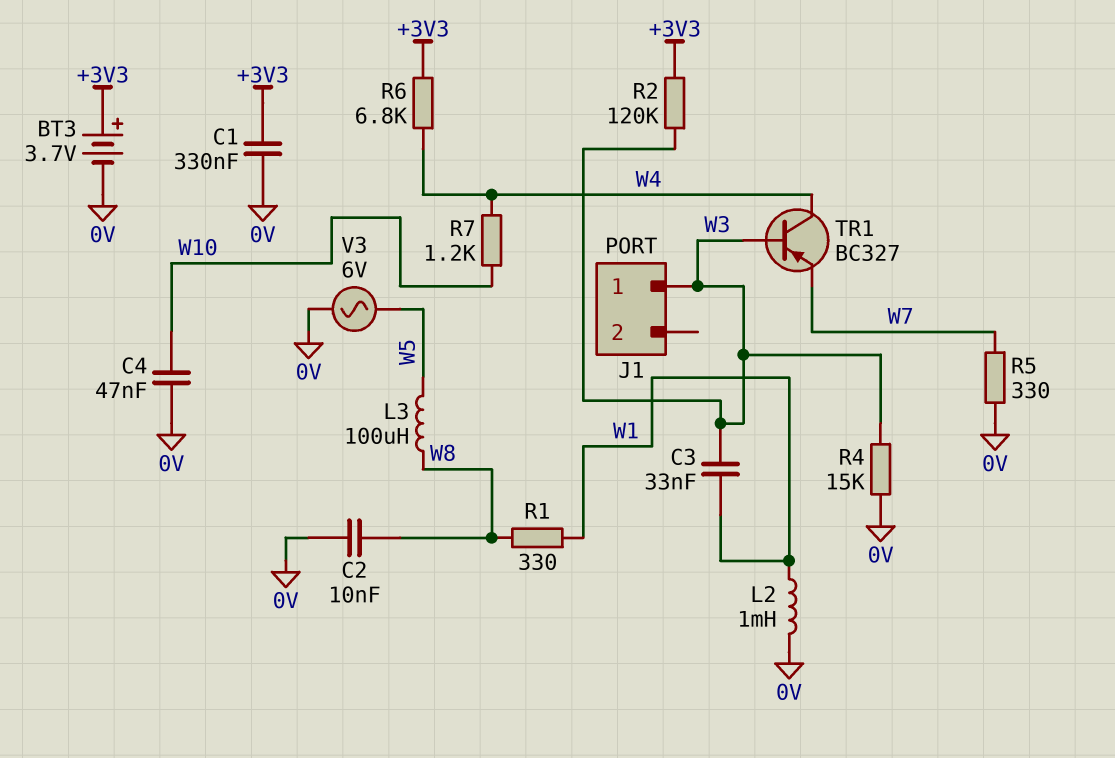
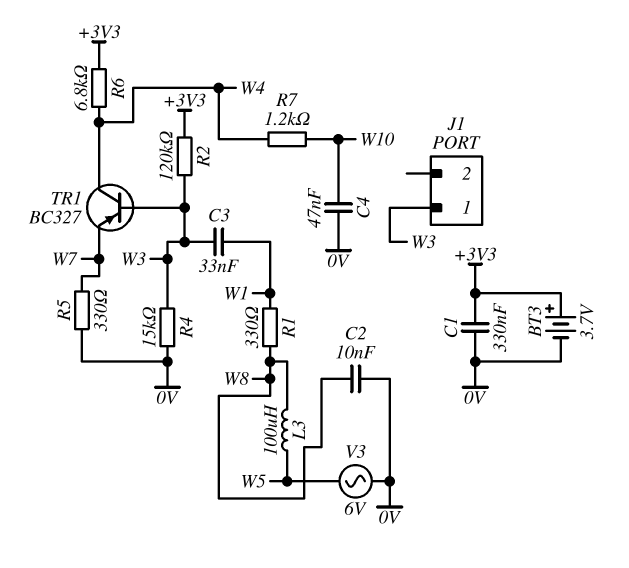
L2: 1mH (0V, W1) -> none

